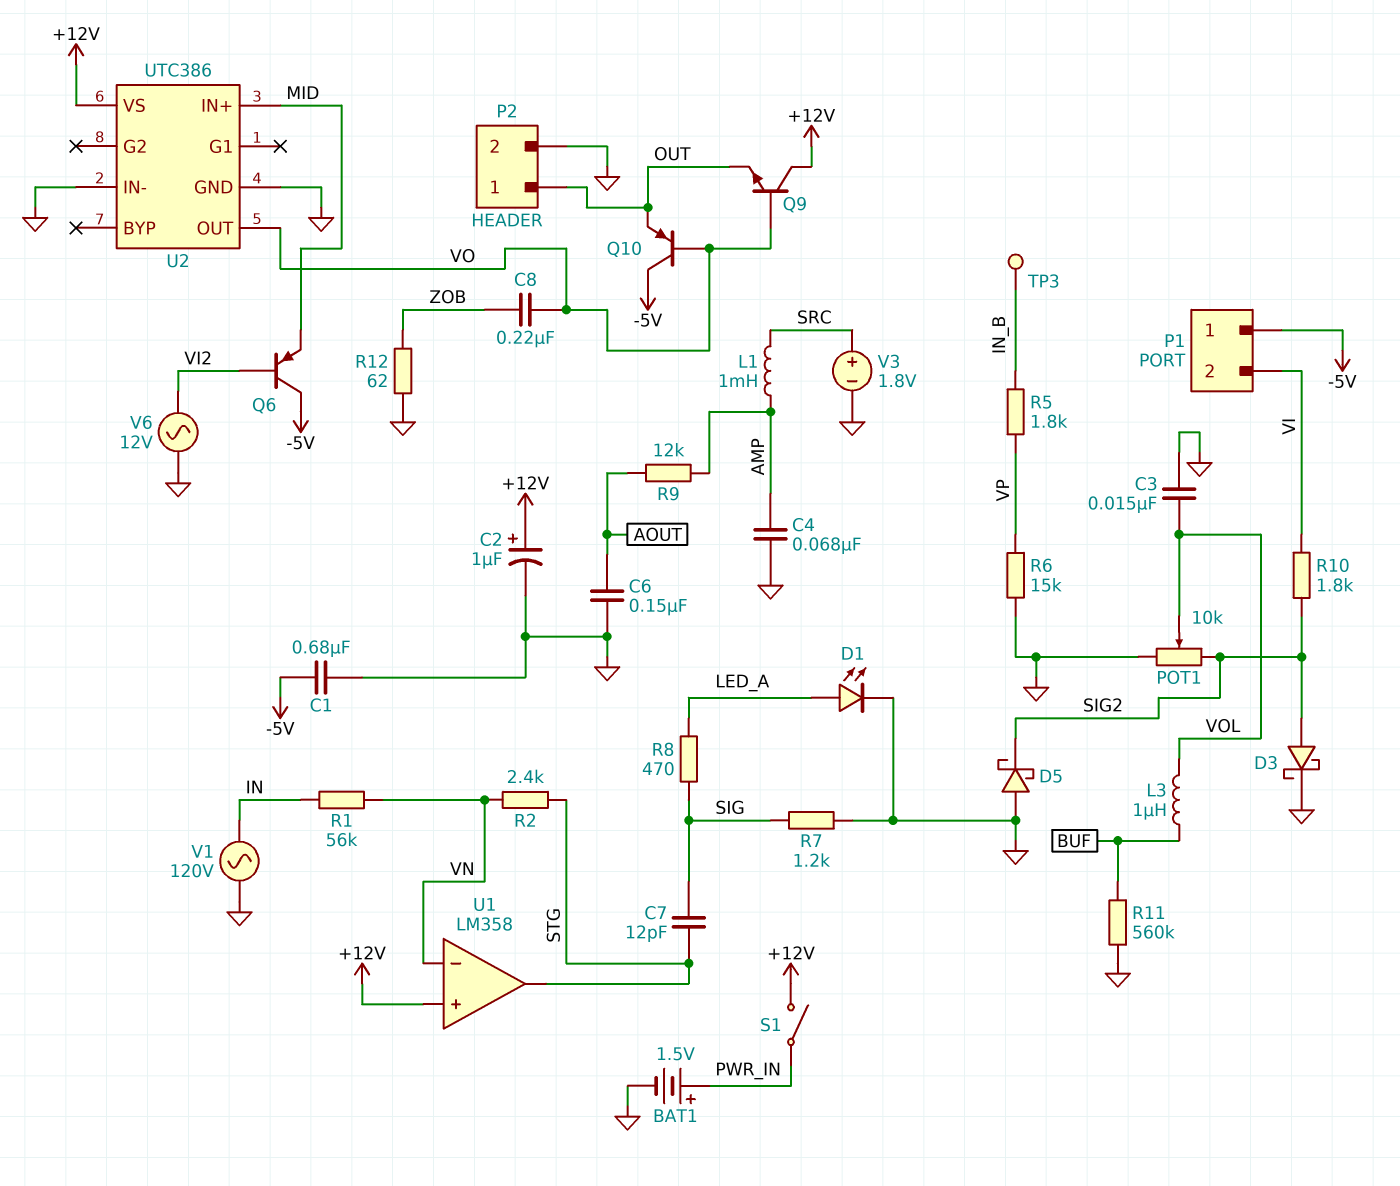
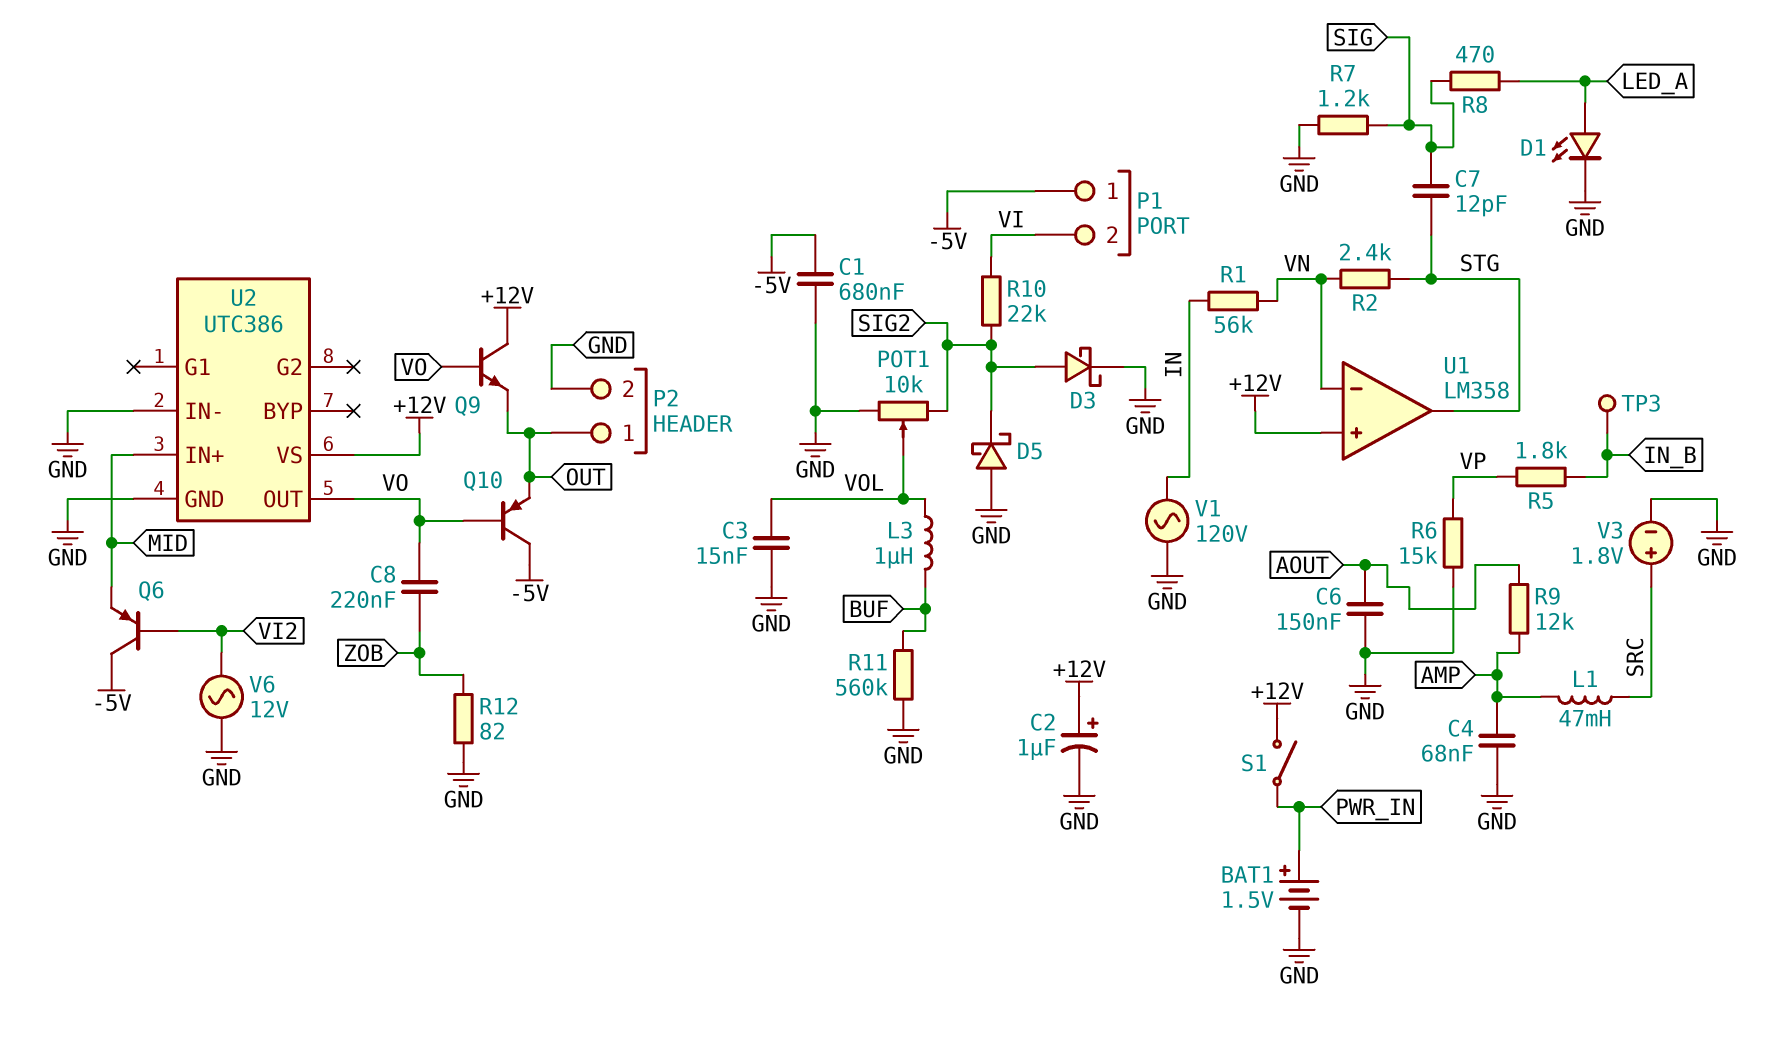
L1: 1mH (AMP, SRC) -> 47mH (AMP, SRC)
R10: 1.8k (SIG2, VI) -> 22k (SIG2, VI)
R12: 62 (GND, ZOB) -> 82 (GND, ZOB)

